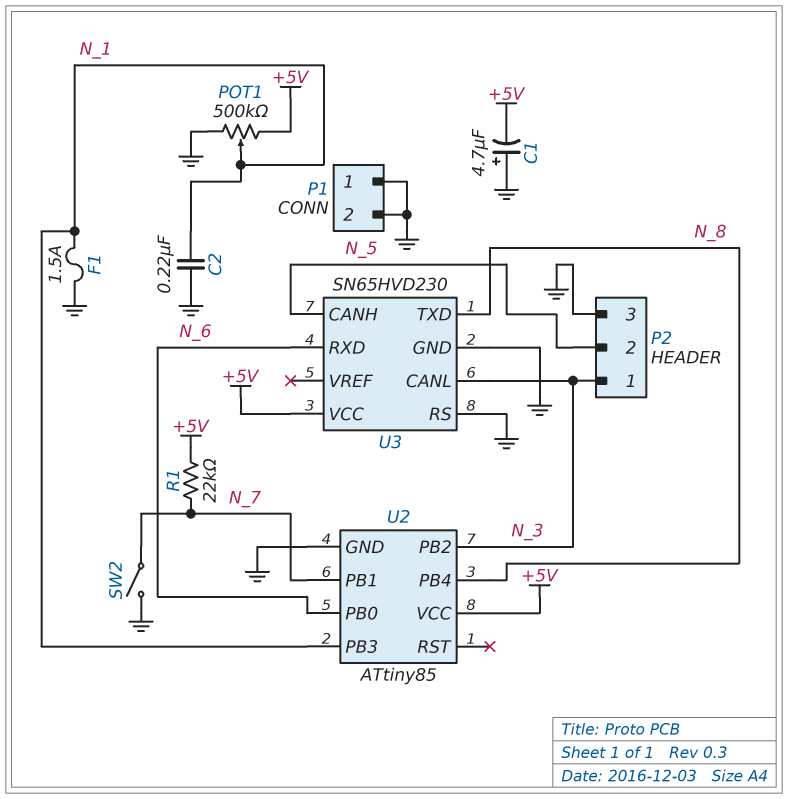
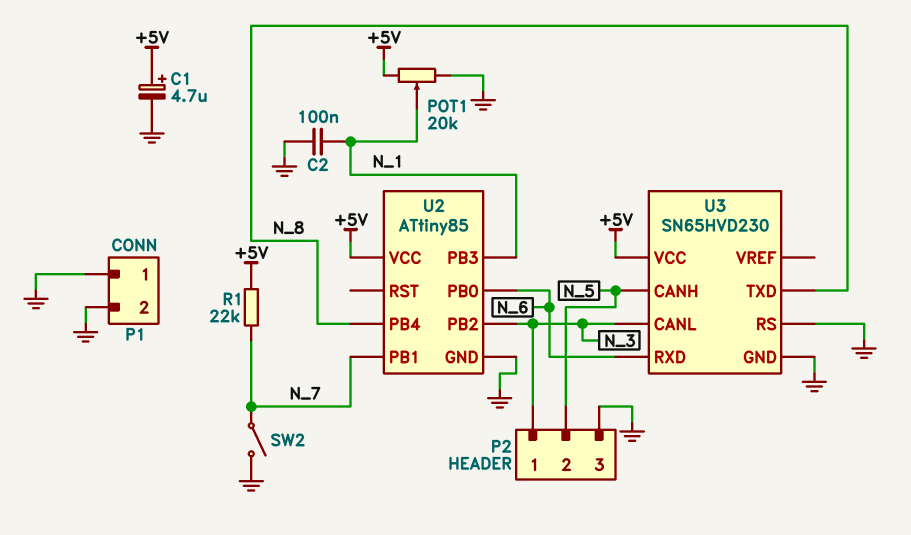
C1: 4.7uF (plus GND, minus +5V) -> 4.7uF (plus +5V, minus GND)
C2: 220nF (GND, N_1) -> 100nF (GND, N_1)
F1: 1.5A (GND, N_1) -> none
POT1: 500k (+5V, GND, wiper N_1) -> 20k (+5V, GND, wiper N_1)

